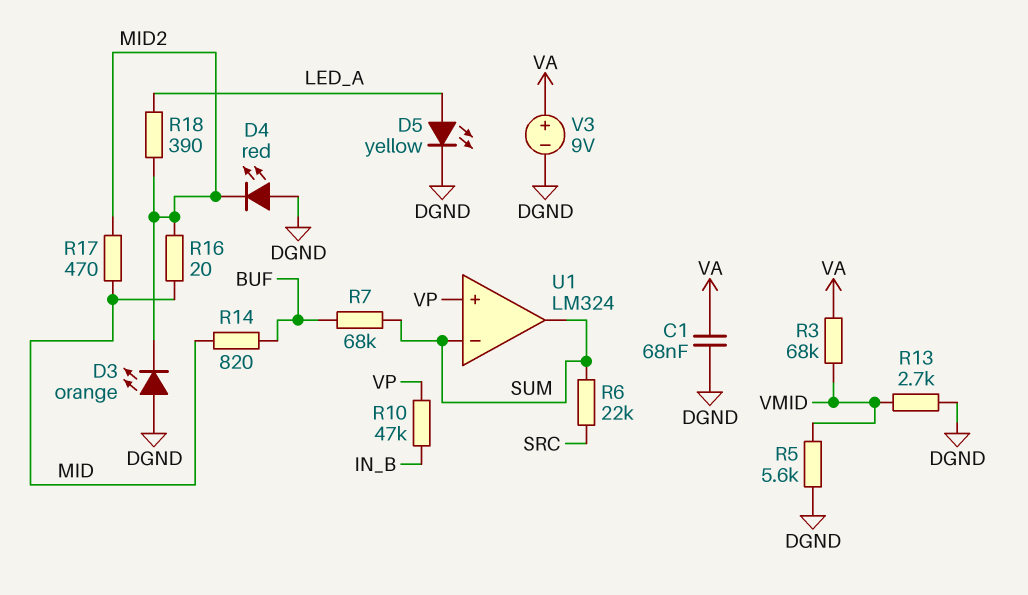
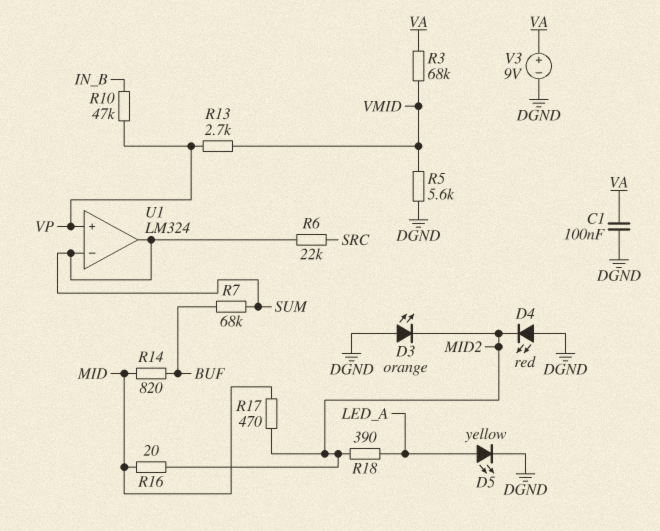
C1: 68nF (DGND, VA) -> 100nF (DGND, VA)
R13: 2.7k (DGND, VMID) -> 2.7k (VMID, VP)

